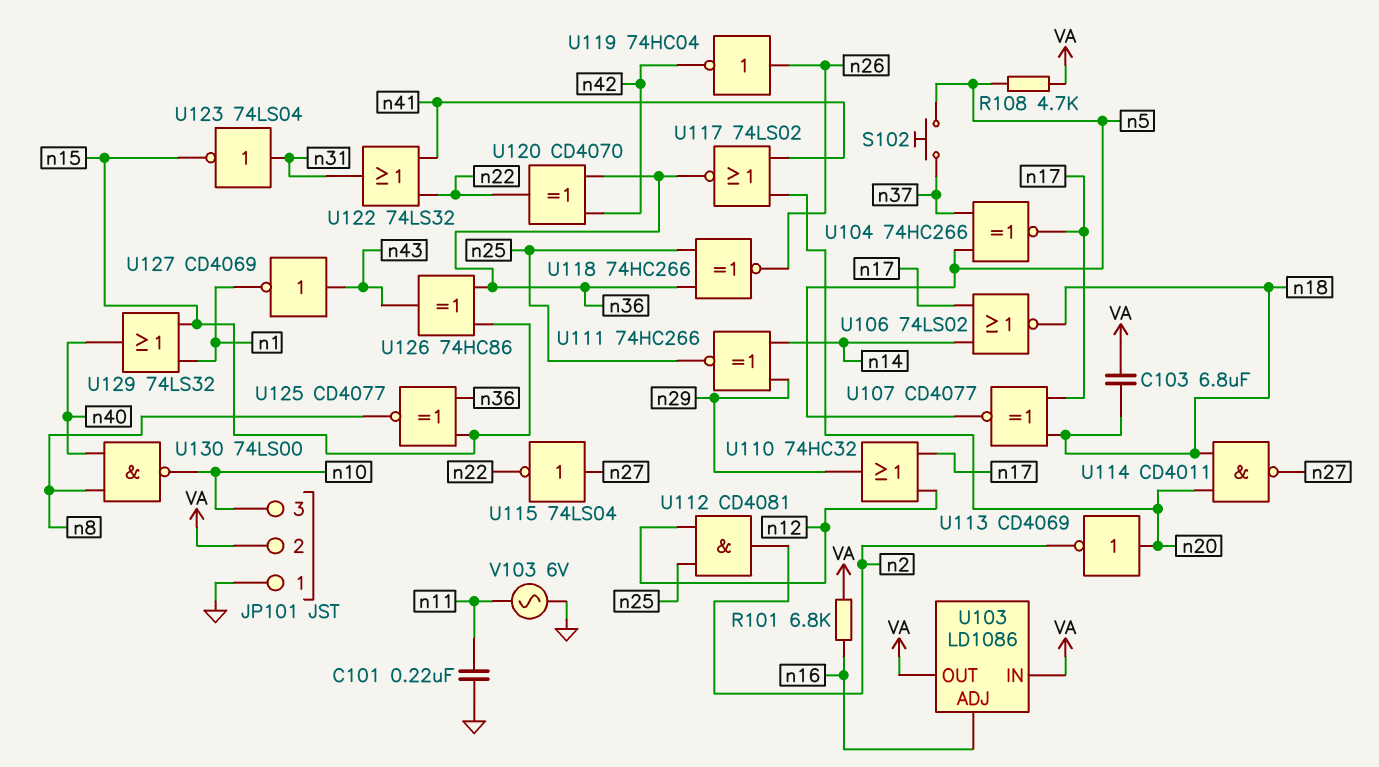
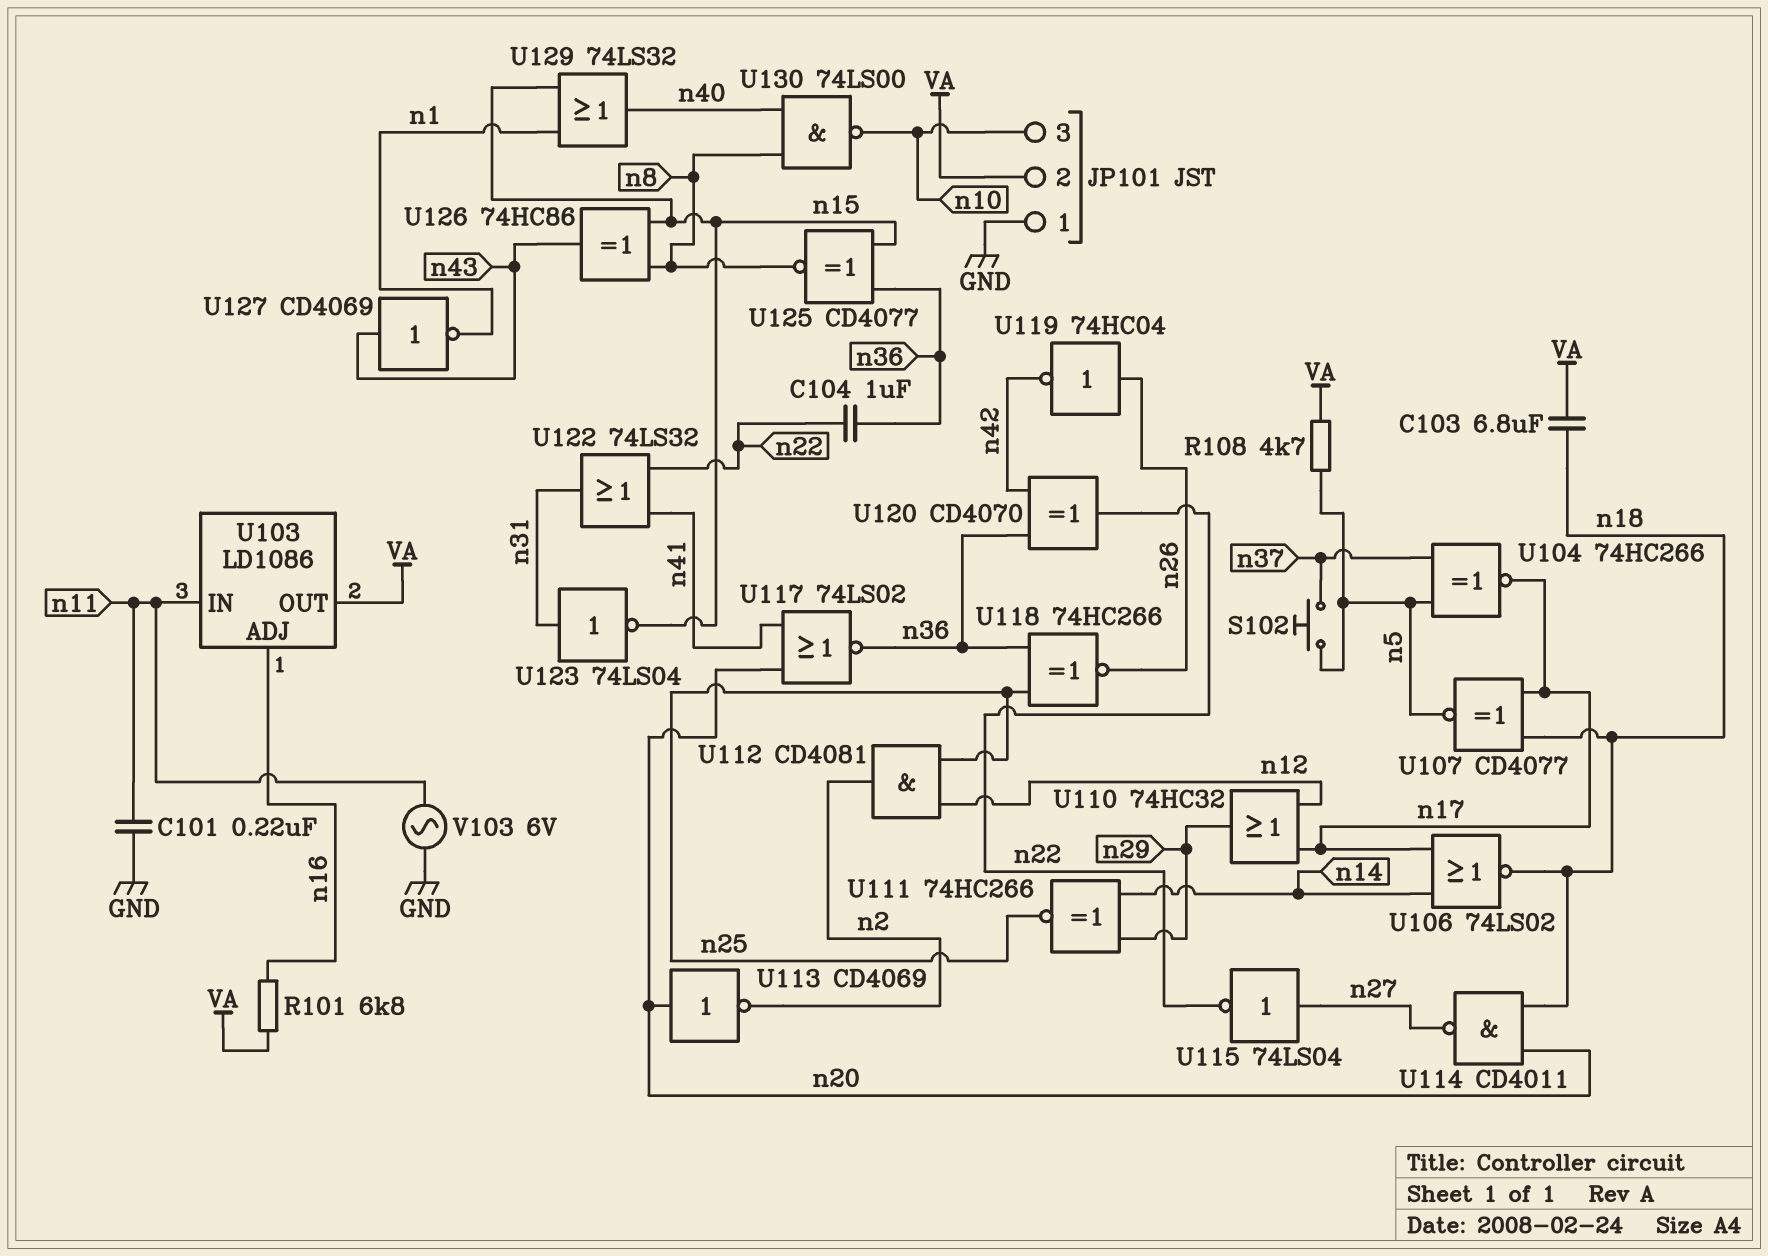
C104: none -> 1uF (n22, n36)
U103 pin IN: VA -> n11
U126: XOR 74HC86 (in n15, in n36, out n43) -> XOR 74HC86 (in n8, in n15, out n43)

